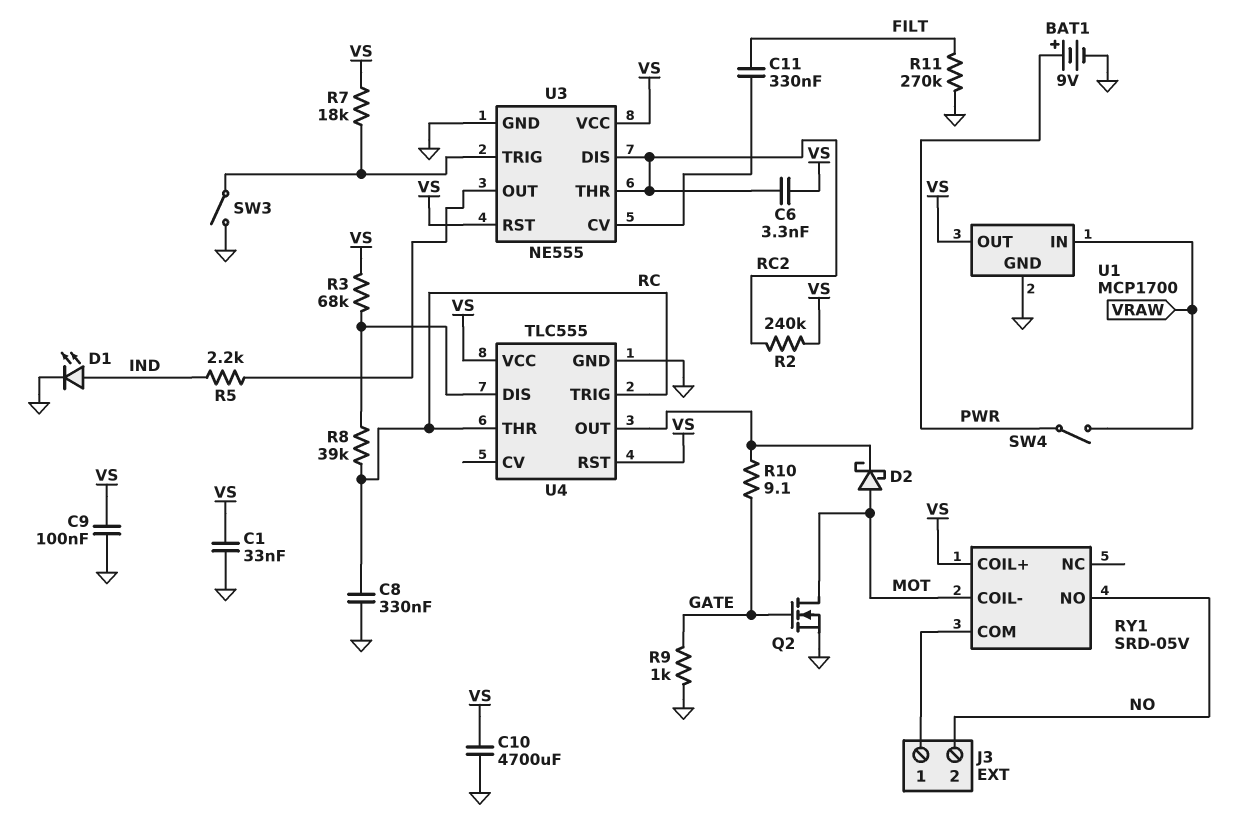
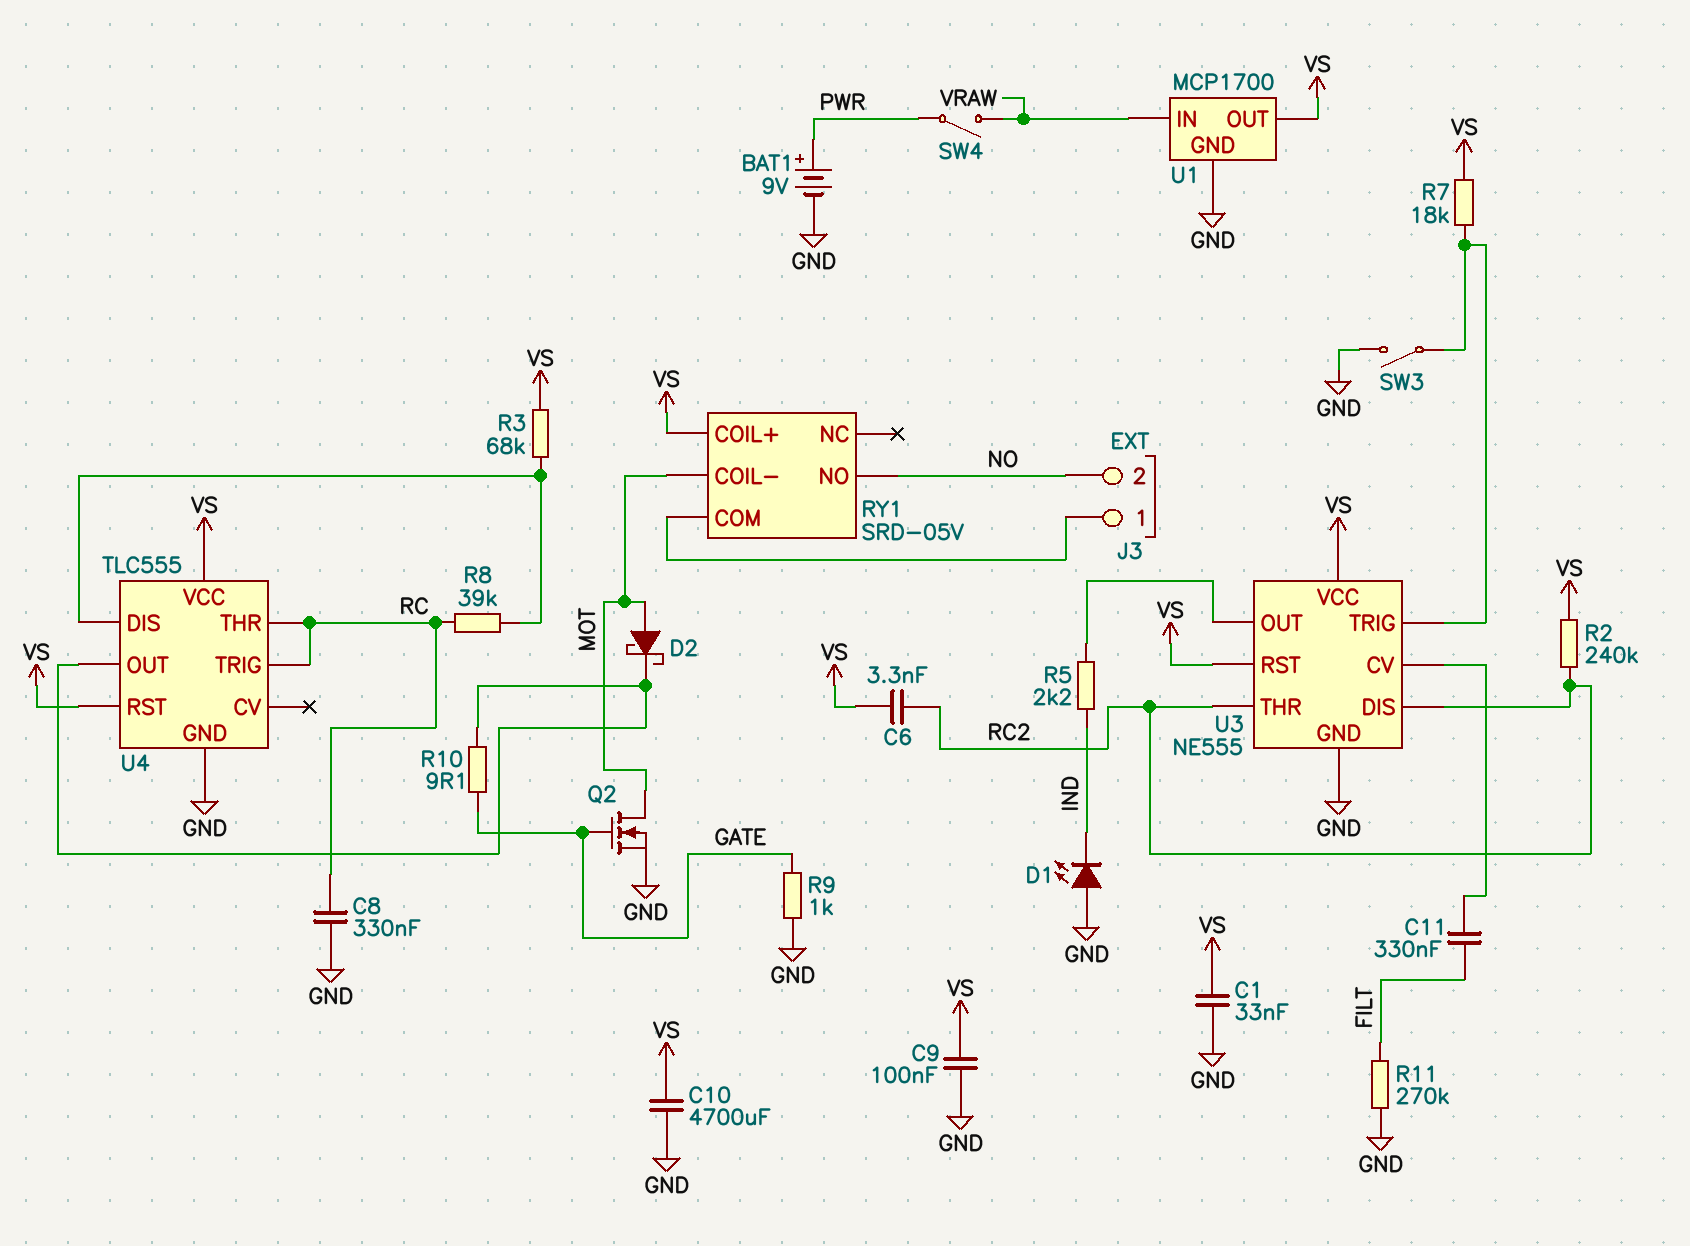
D1: LED (A IND, K GND) -> LED (A GND, K IND)

